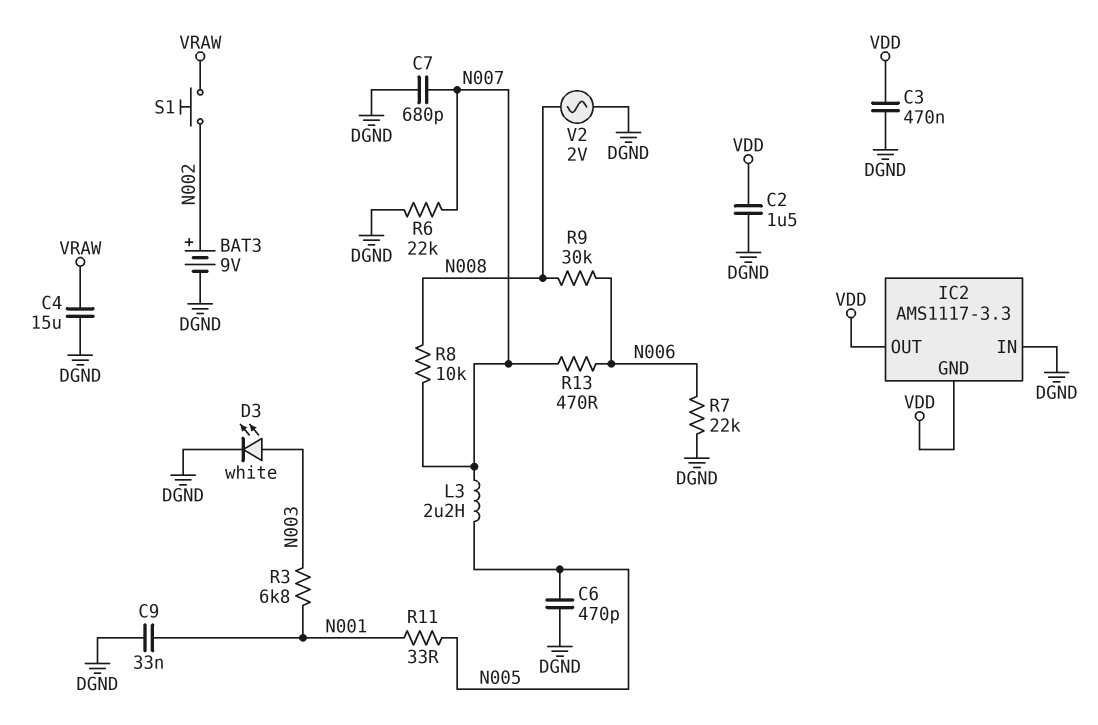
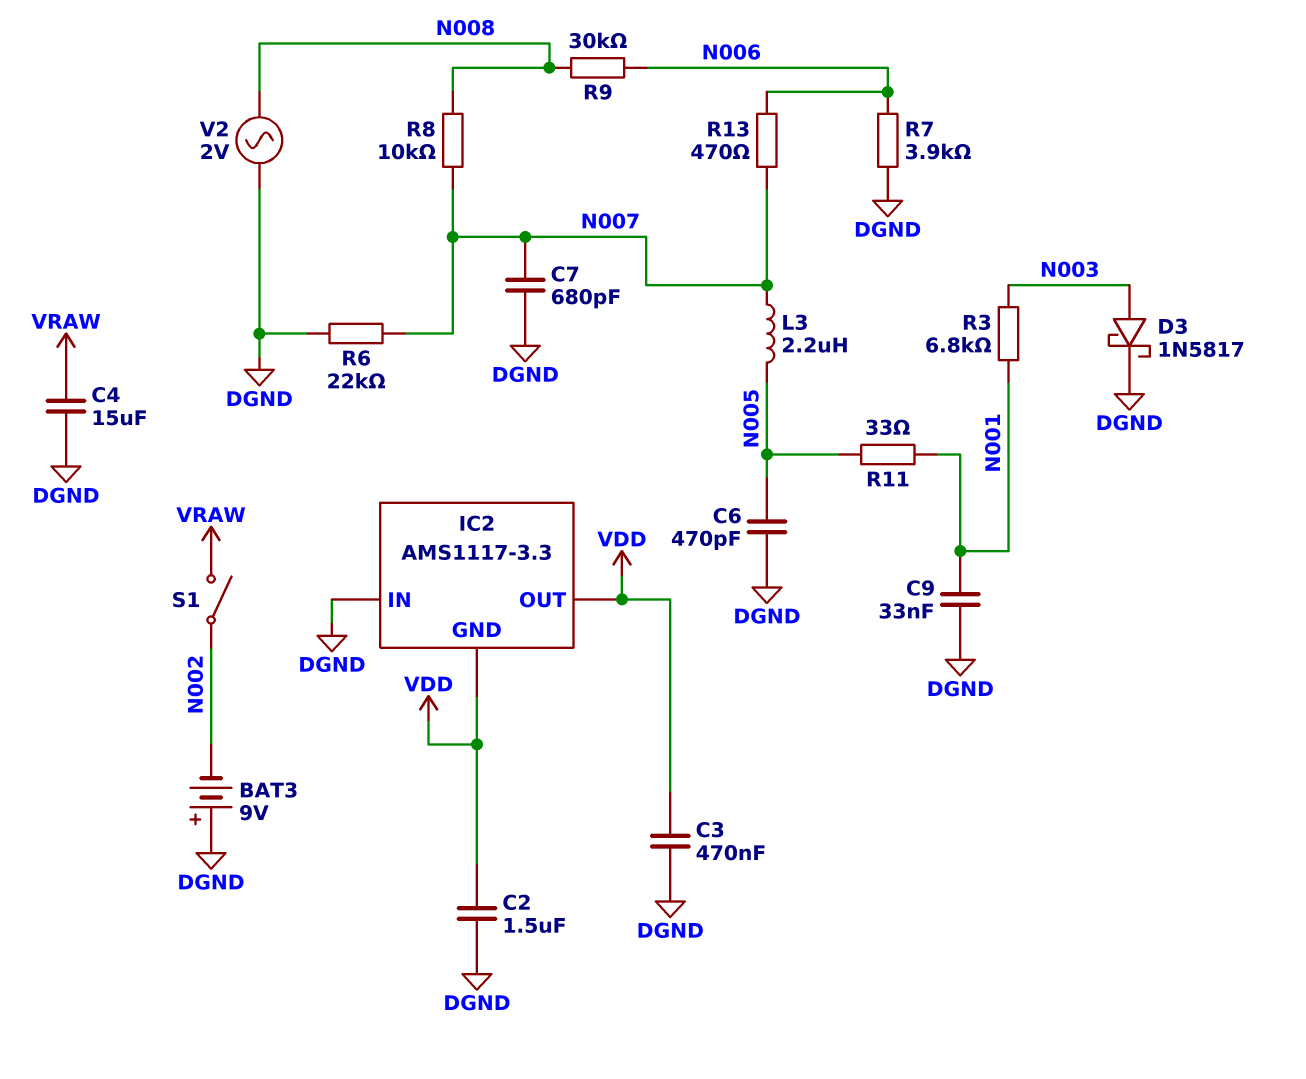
BAT3: 9V (plus N002, minus DGND) -> 9V (plus DGND, minus N002)
D3: LED white (A N003, K DGND) -> schottky 1N5817 (A N003, K DGND)
R7: 22k (DGND, N006) -> 3.9k (DGND, N006)
S1: button (N002, VRAW) -> switch (N002, VRAW)

